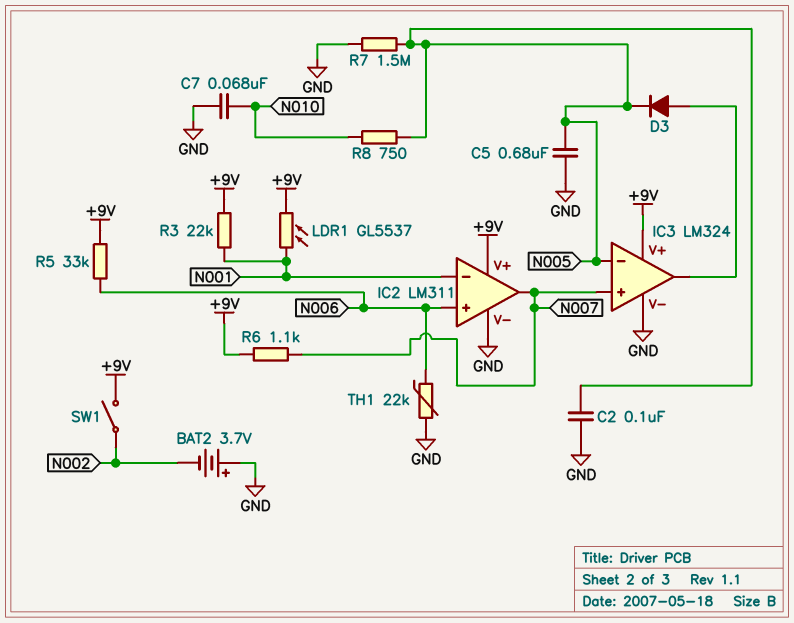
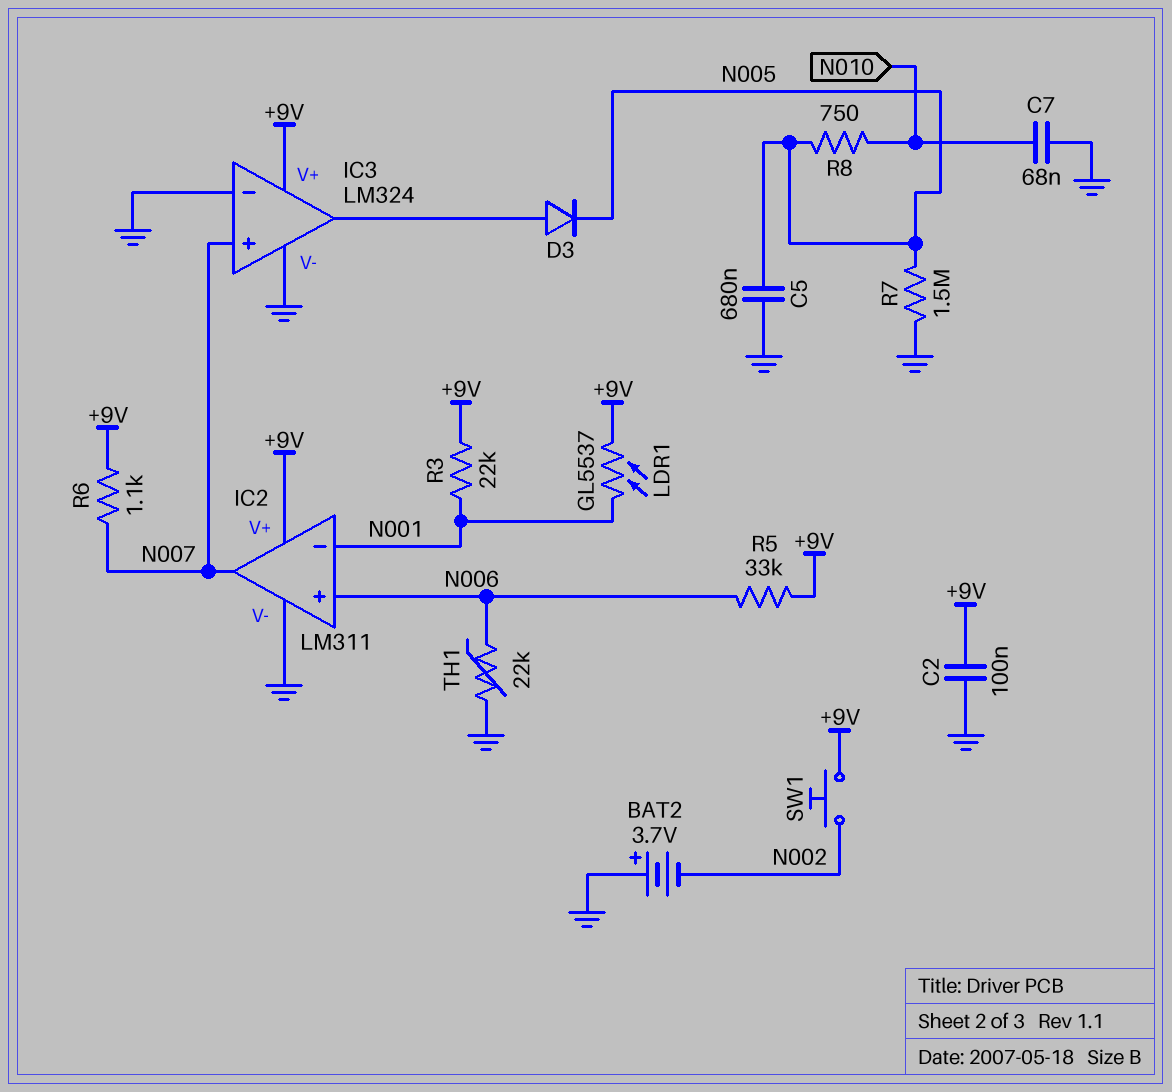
C2: 100nF (GND, N005) -> 100nF (+9V, GND)
IC3 pin in-: N005 -> GND
SW1: switch (+9V, N002) -> button (+9V, N002)

